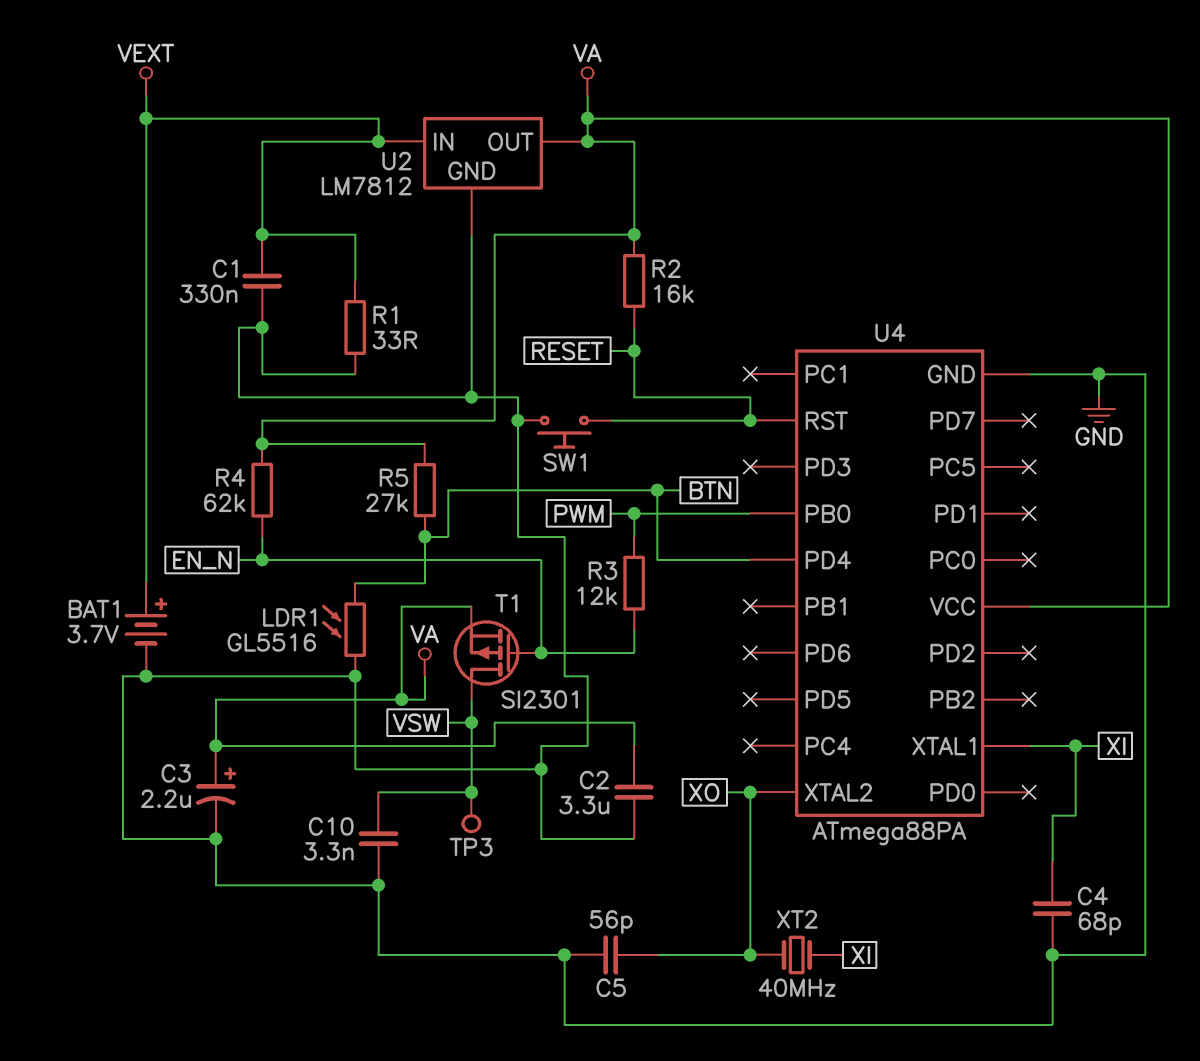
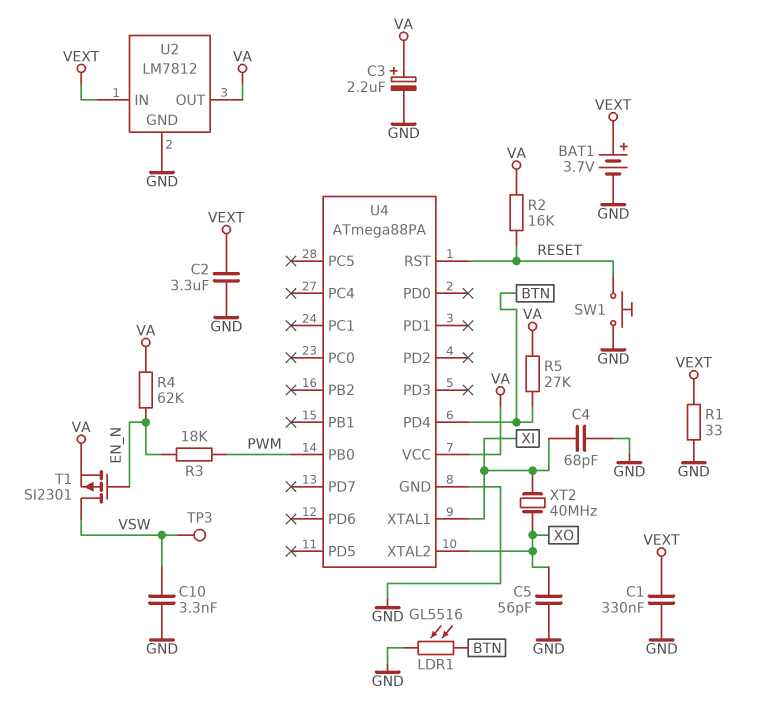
C2: 3.3uF (GND, VA) -> 3.3uF (GND, VEXT)
R3: 12k (EN_N, PWM) -> 18k (EN_N, PWM)

